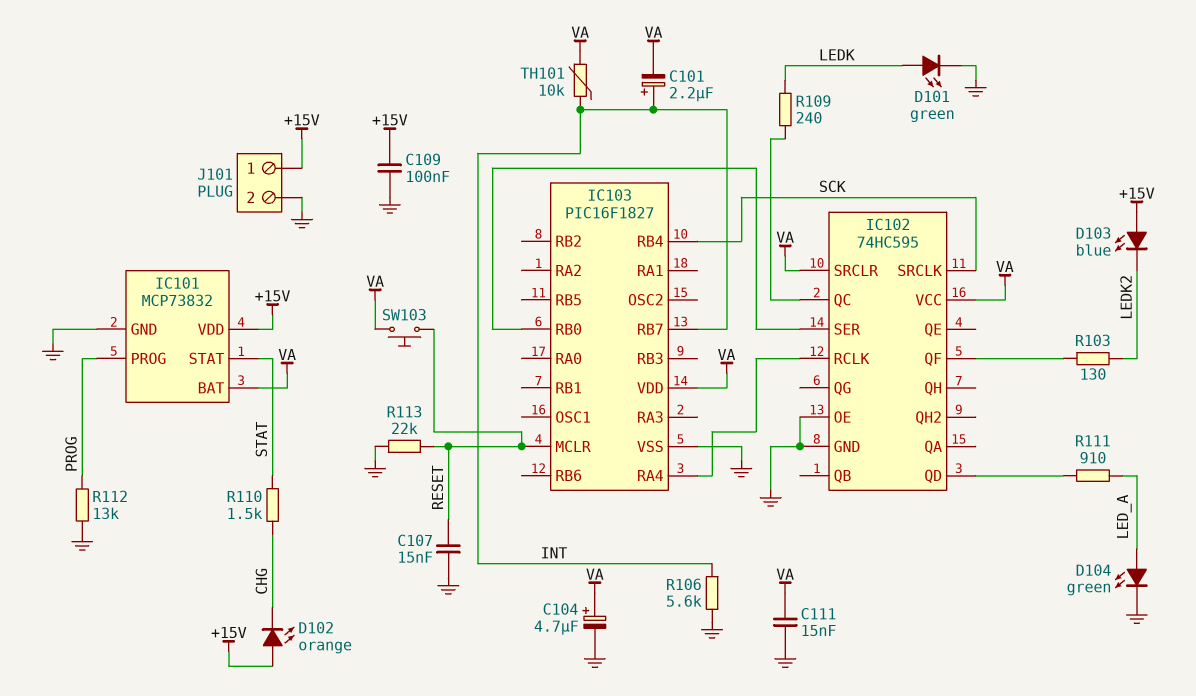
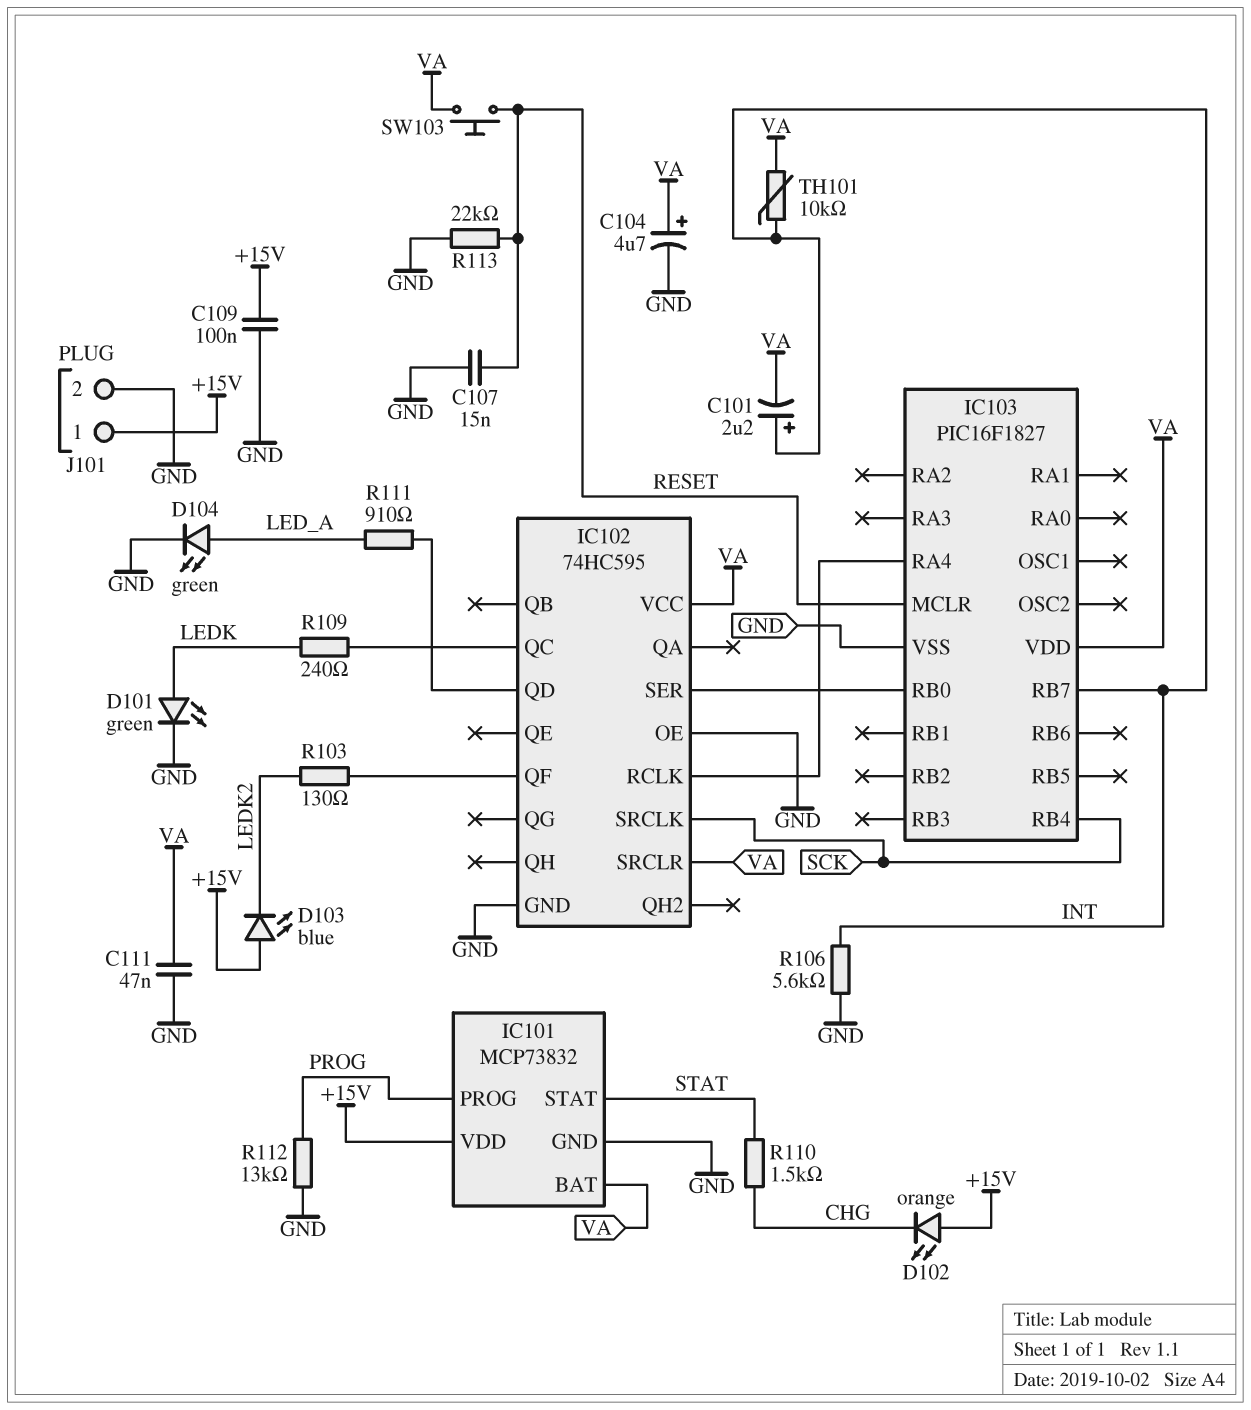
C111: 15nF (GND, VA) -> 47nF (GND, VA)

